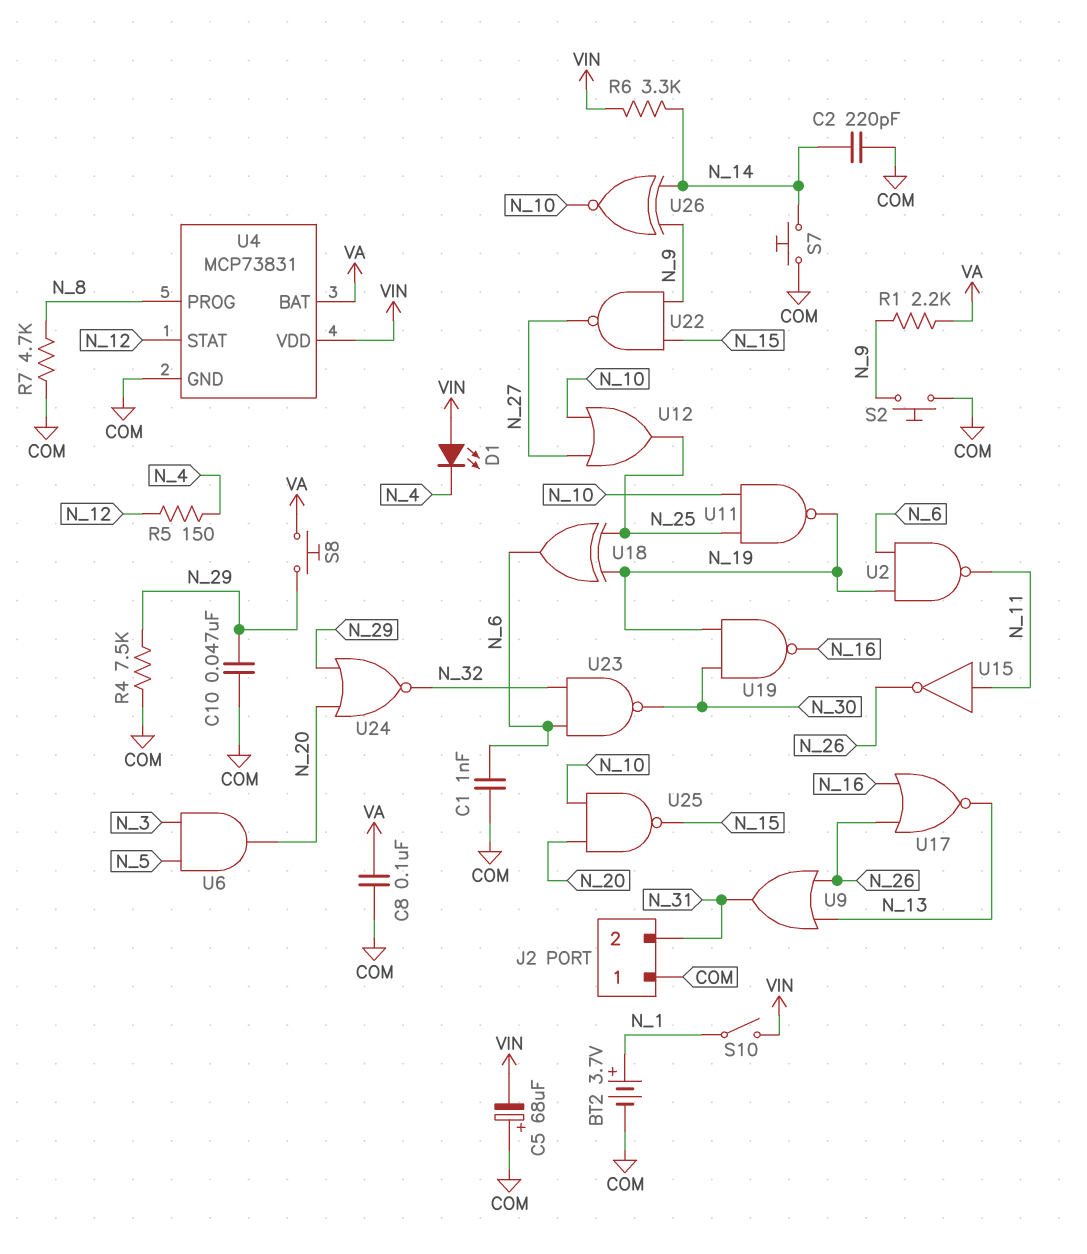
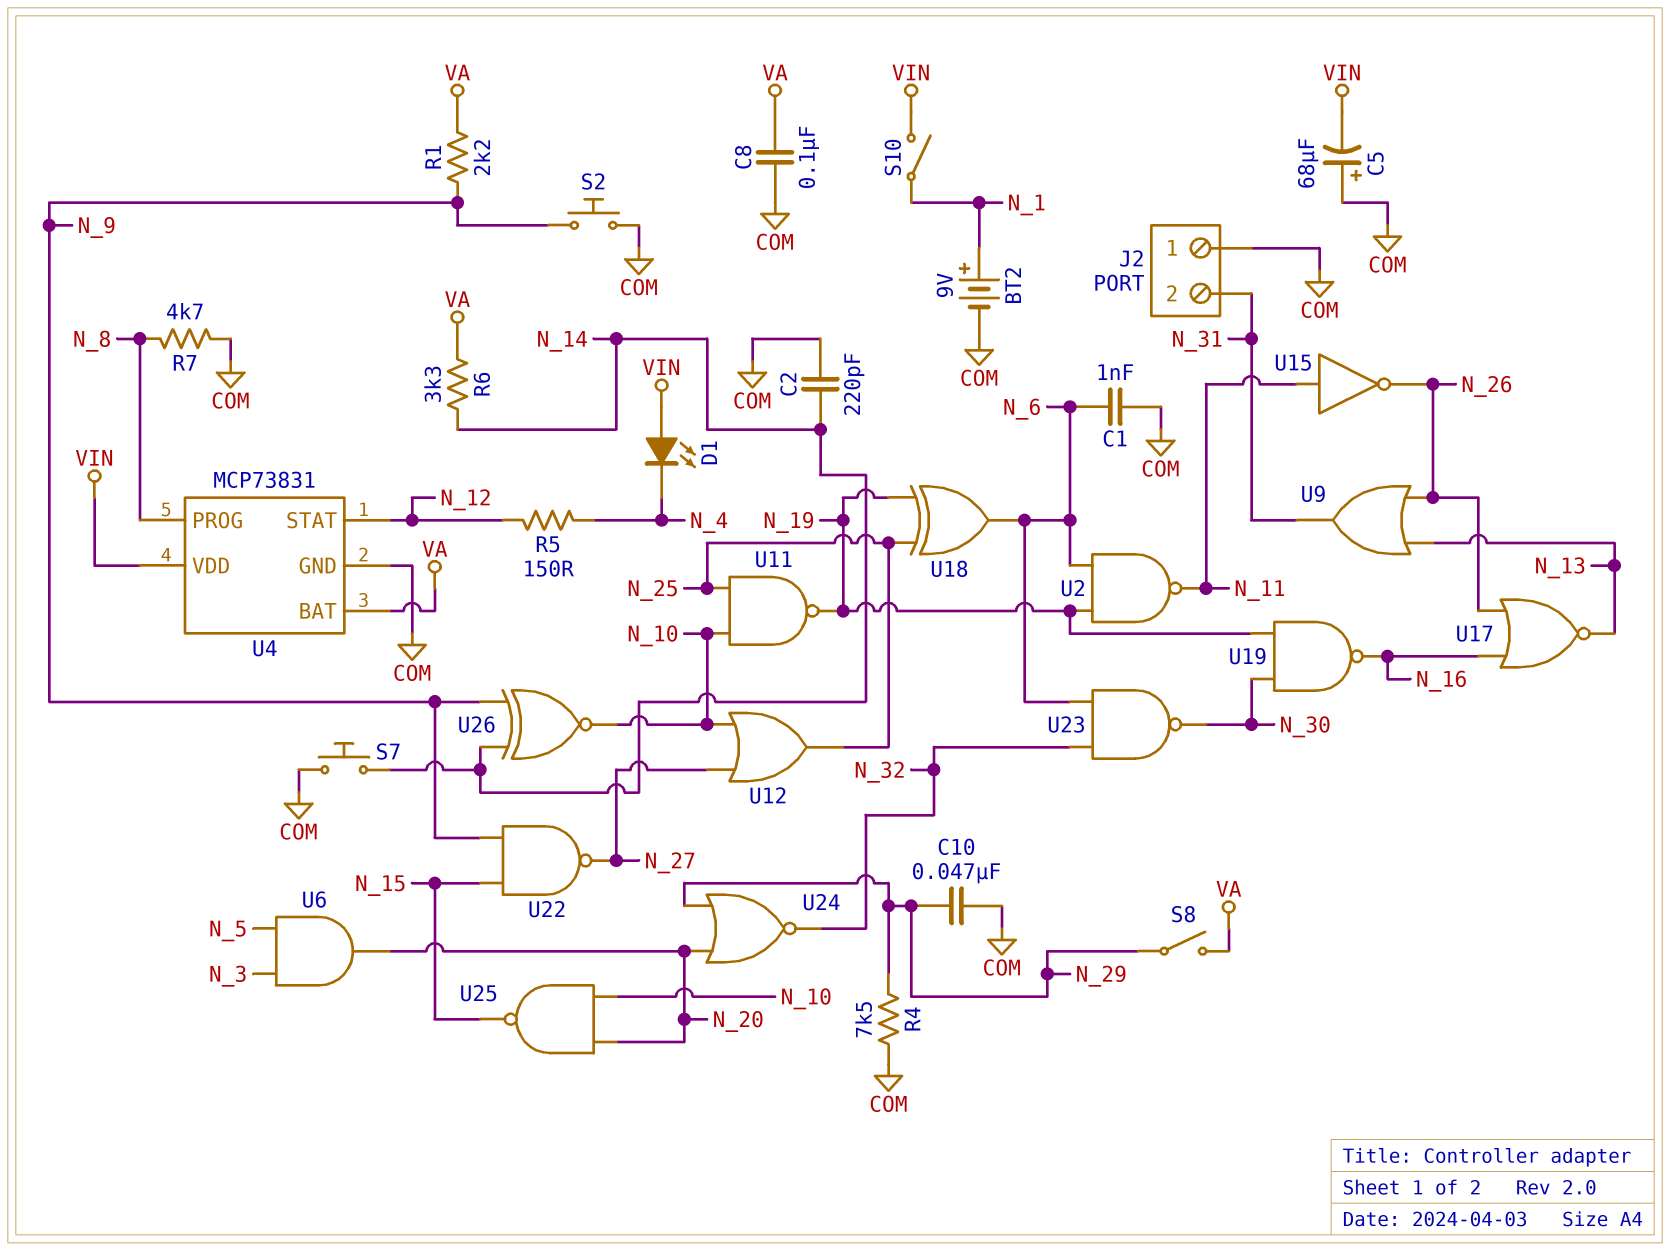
BT2: 3.7V (plus N_1, minus COM) -> 9V (plus N_1, minus COM)
R6: 3.3k (N_14, VIN) -> 3.3k (N_14, VA)
S8: button (N_29, VA) -> switch (N_29, VA)

